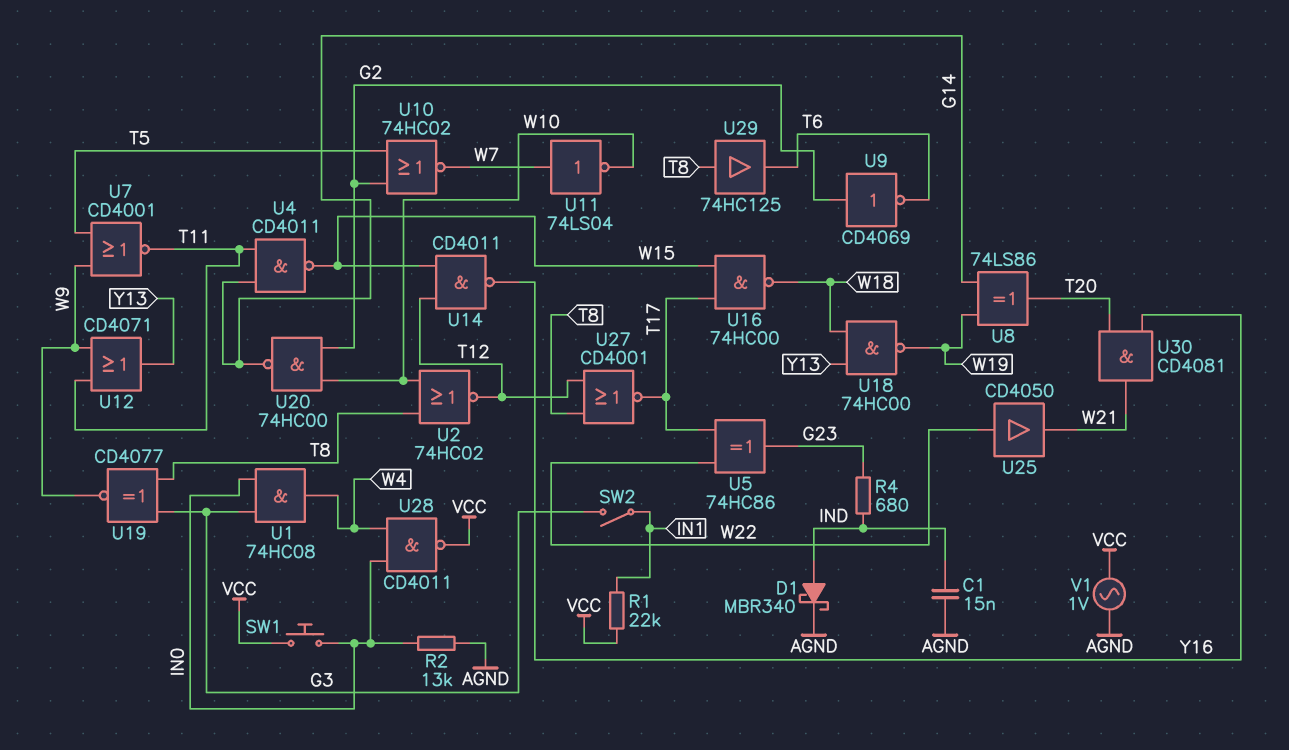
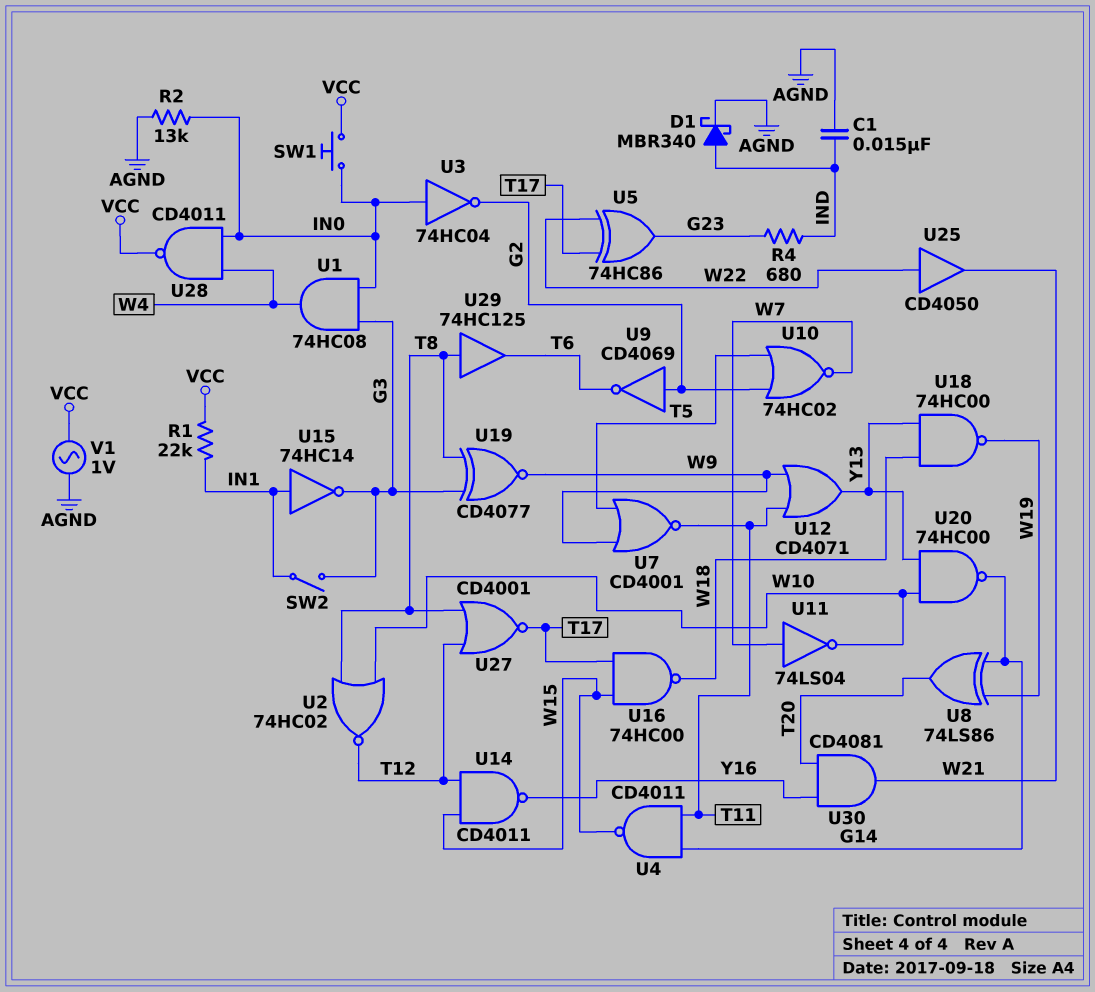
U3: none -> NOT 74HC04 (in IN0, out G2)
U15: none -> NOT 74HC14 (in IN1, out G3)
U20: NAND 74HC00 (in G2, in W10, out G14) -> NAND 74HC00 (in W10, in Y13, out G14)

